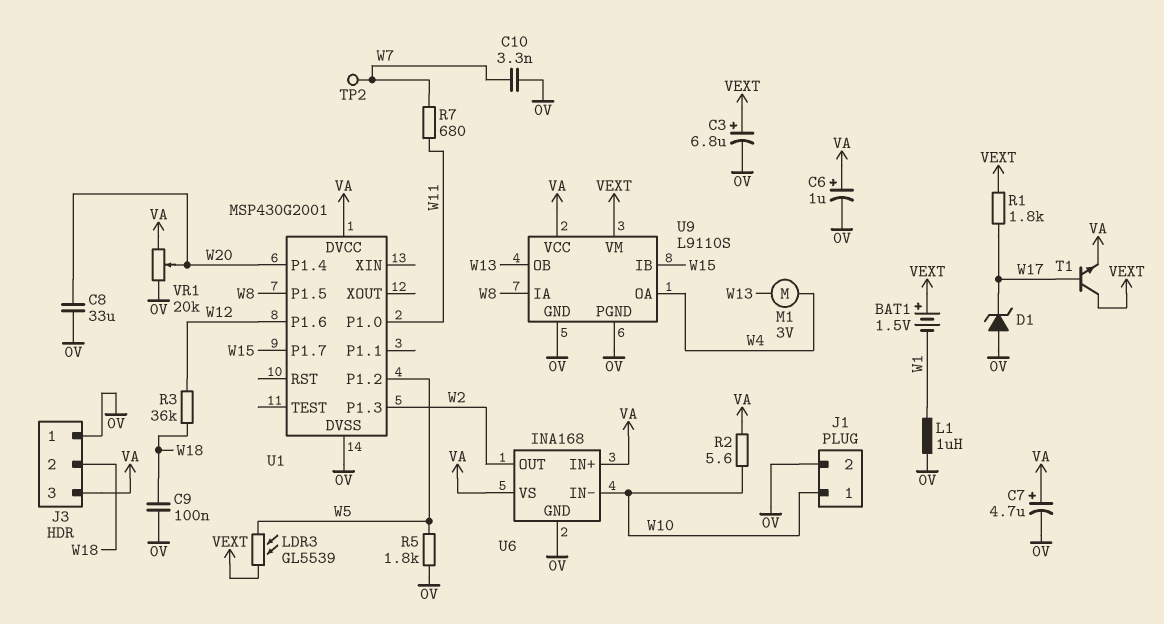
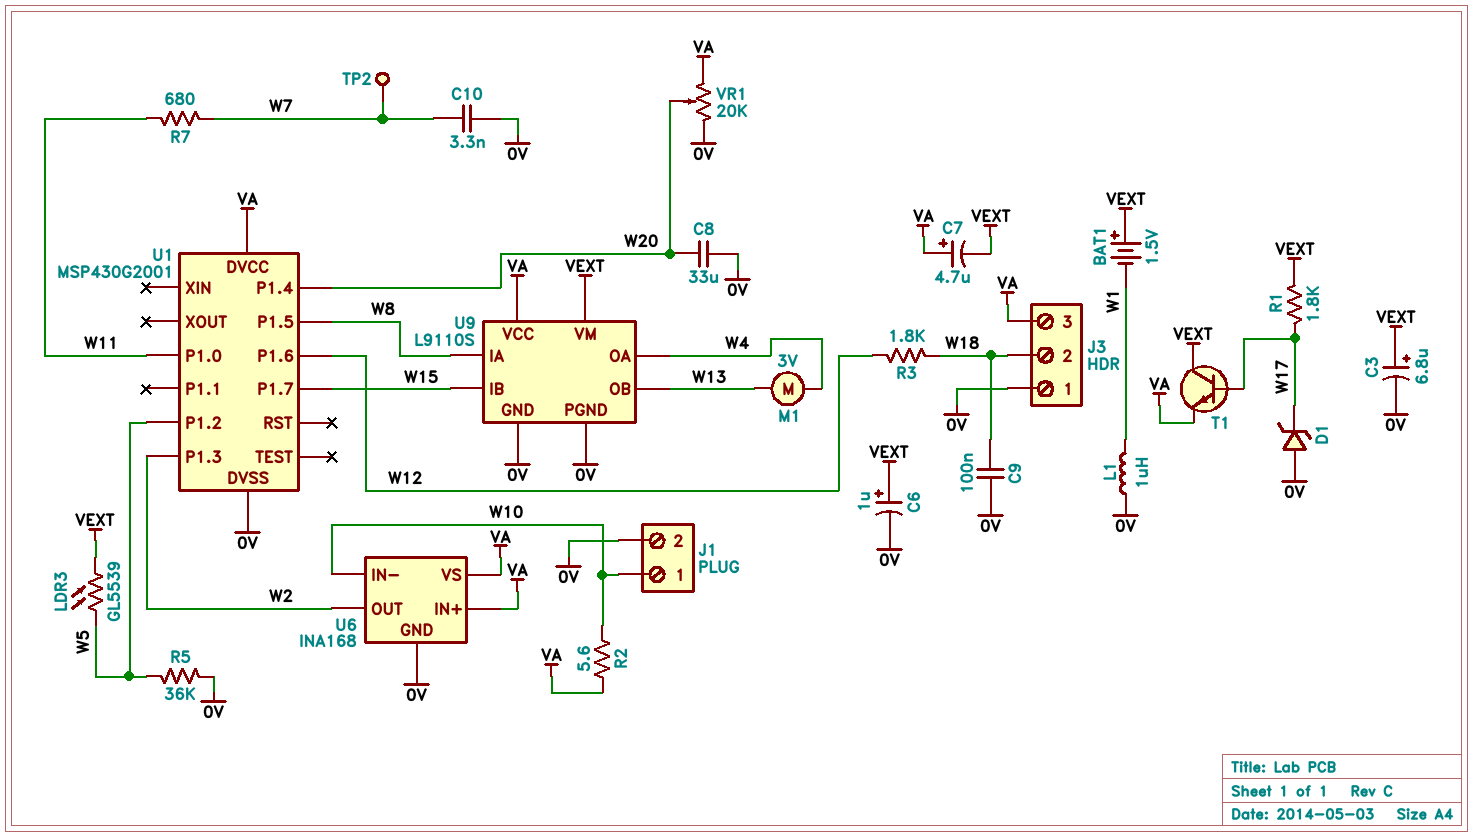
C6: 1uF (plus VA, minus 0V) -> 1uF (plus VEXT, minus 0V)
C7: 4.7uF (plus VA, minus 0V) -> 4.7uF (plus VA, minus VEXT)
R3: 36k (W12, W18) -> 1.8k (W12, W18)
R5: 1.8k (0V, W5) -> 36k (0V, W5)

